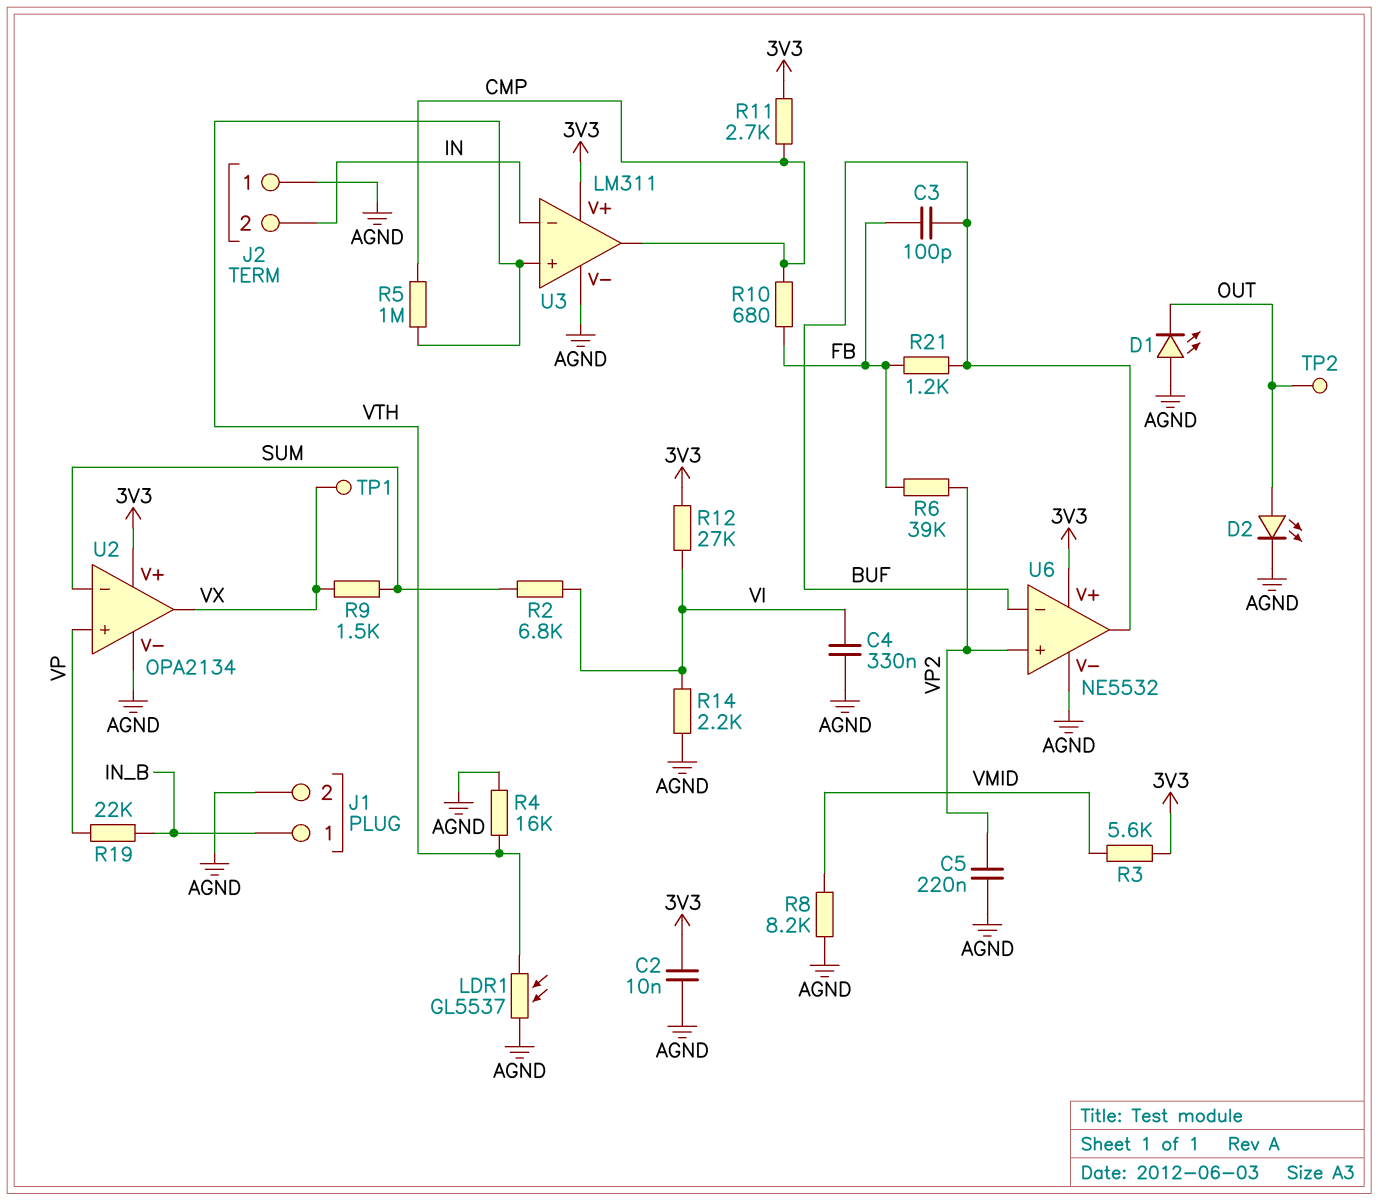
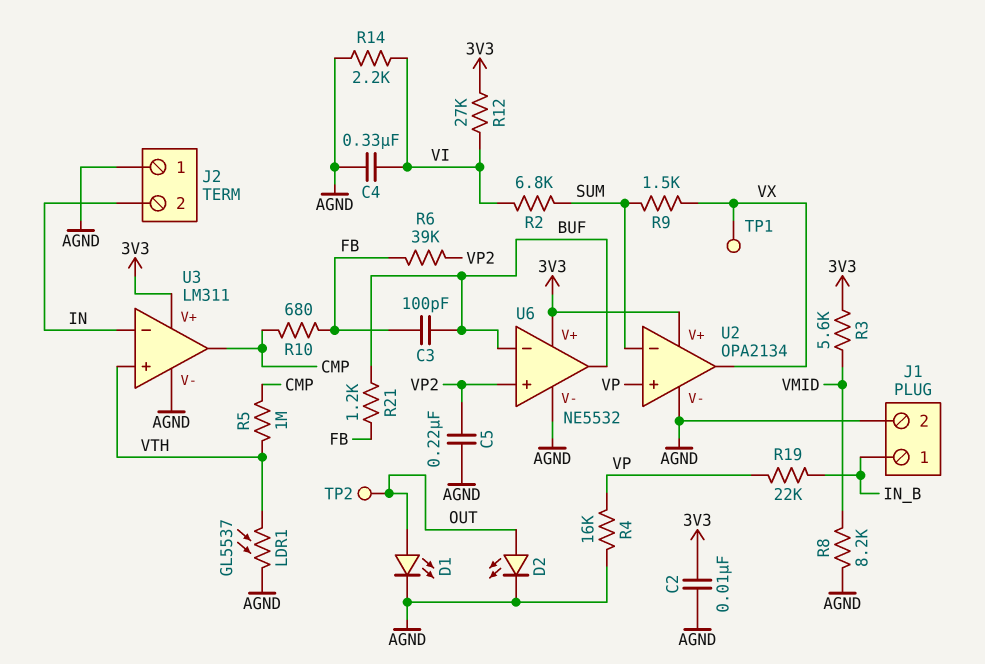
D1: LED (A AGND, K OUT) -> LED (A OUT, K AGND)
R4: 16k (AGND, VTH) -> 16k (AGND, VP)
R11: 2.7k (3V3, CMP) -> none

